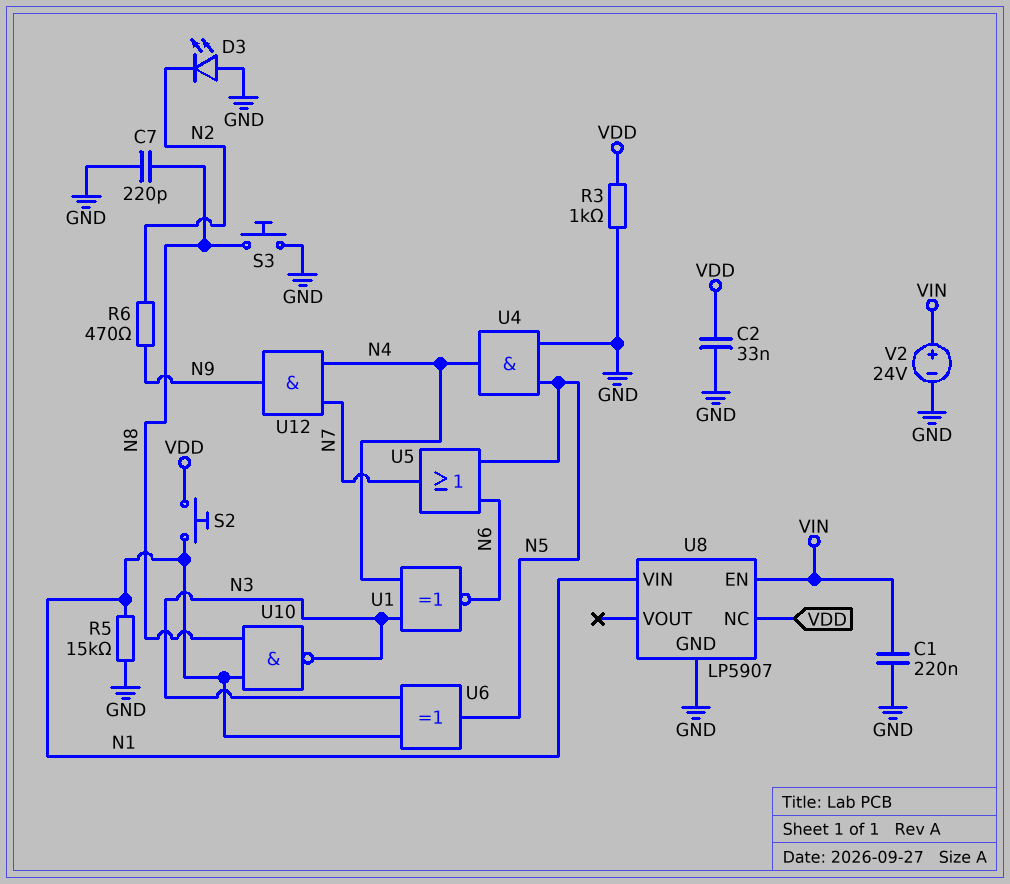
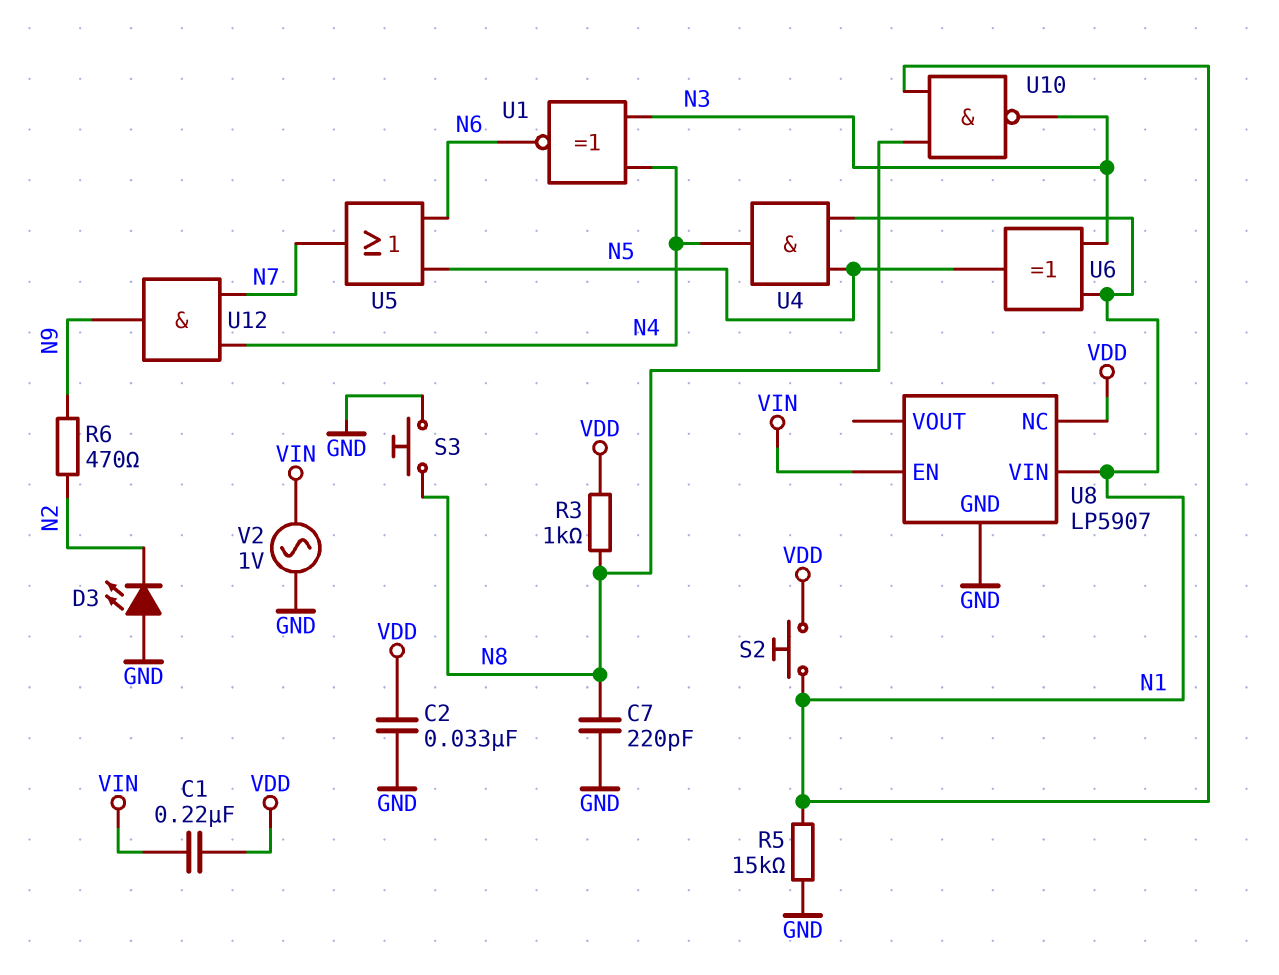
C1: 220nF (GND, VIN) -> 220nF (VDD, VIN)
R3: 1k (GND, VDD) -> 1k (N8, VDD)
U4: AND (in GND, in N5, out N4) -> AND (in N1, in N5, out N4)
V2: 24V (plus VIN, minus GND) -> AC 1V (GND, VIN)

